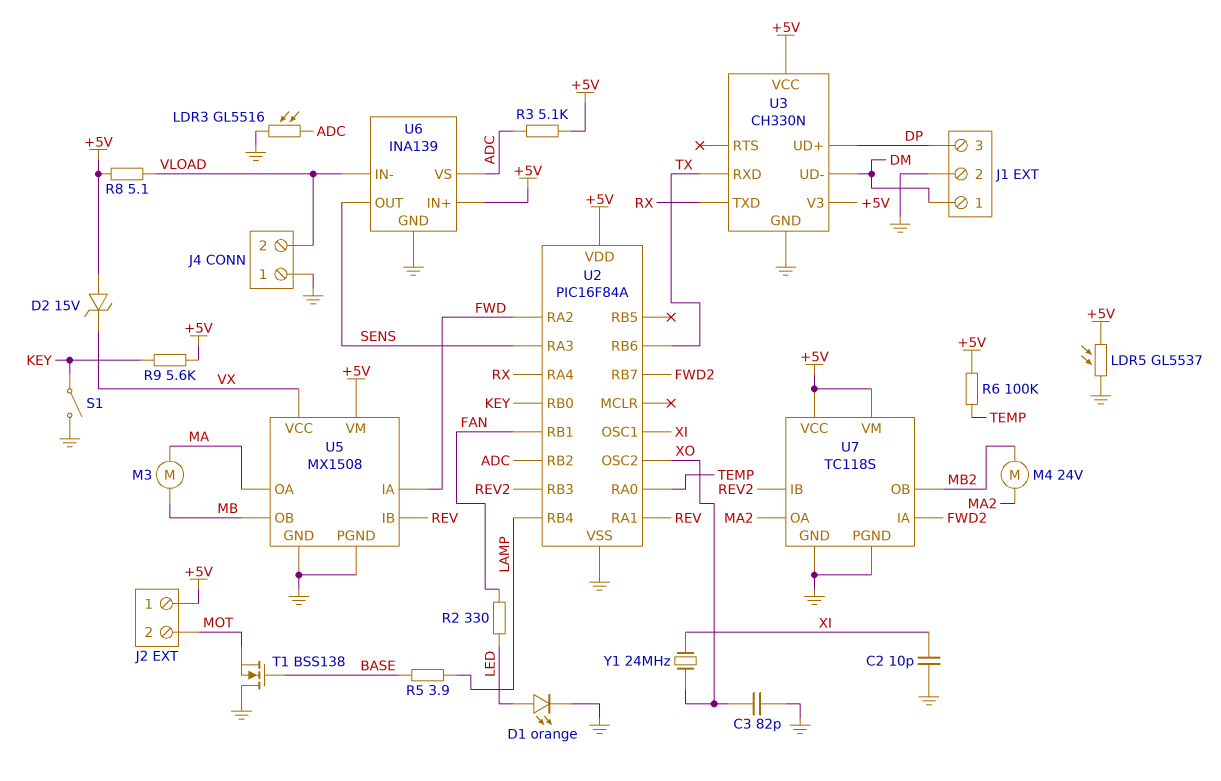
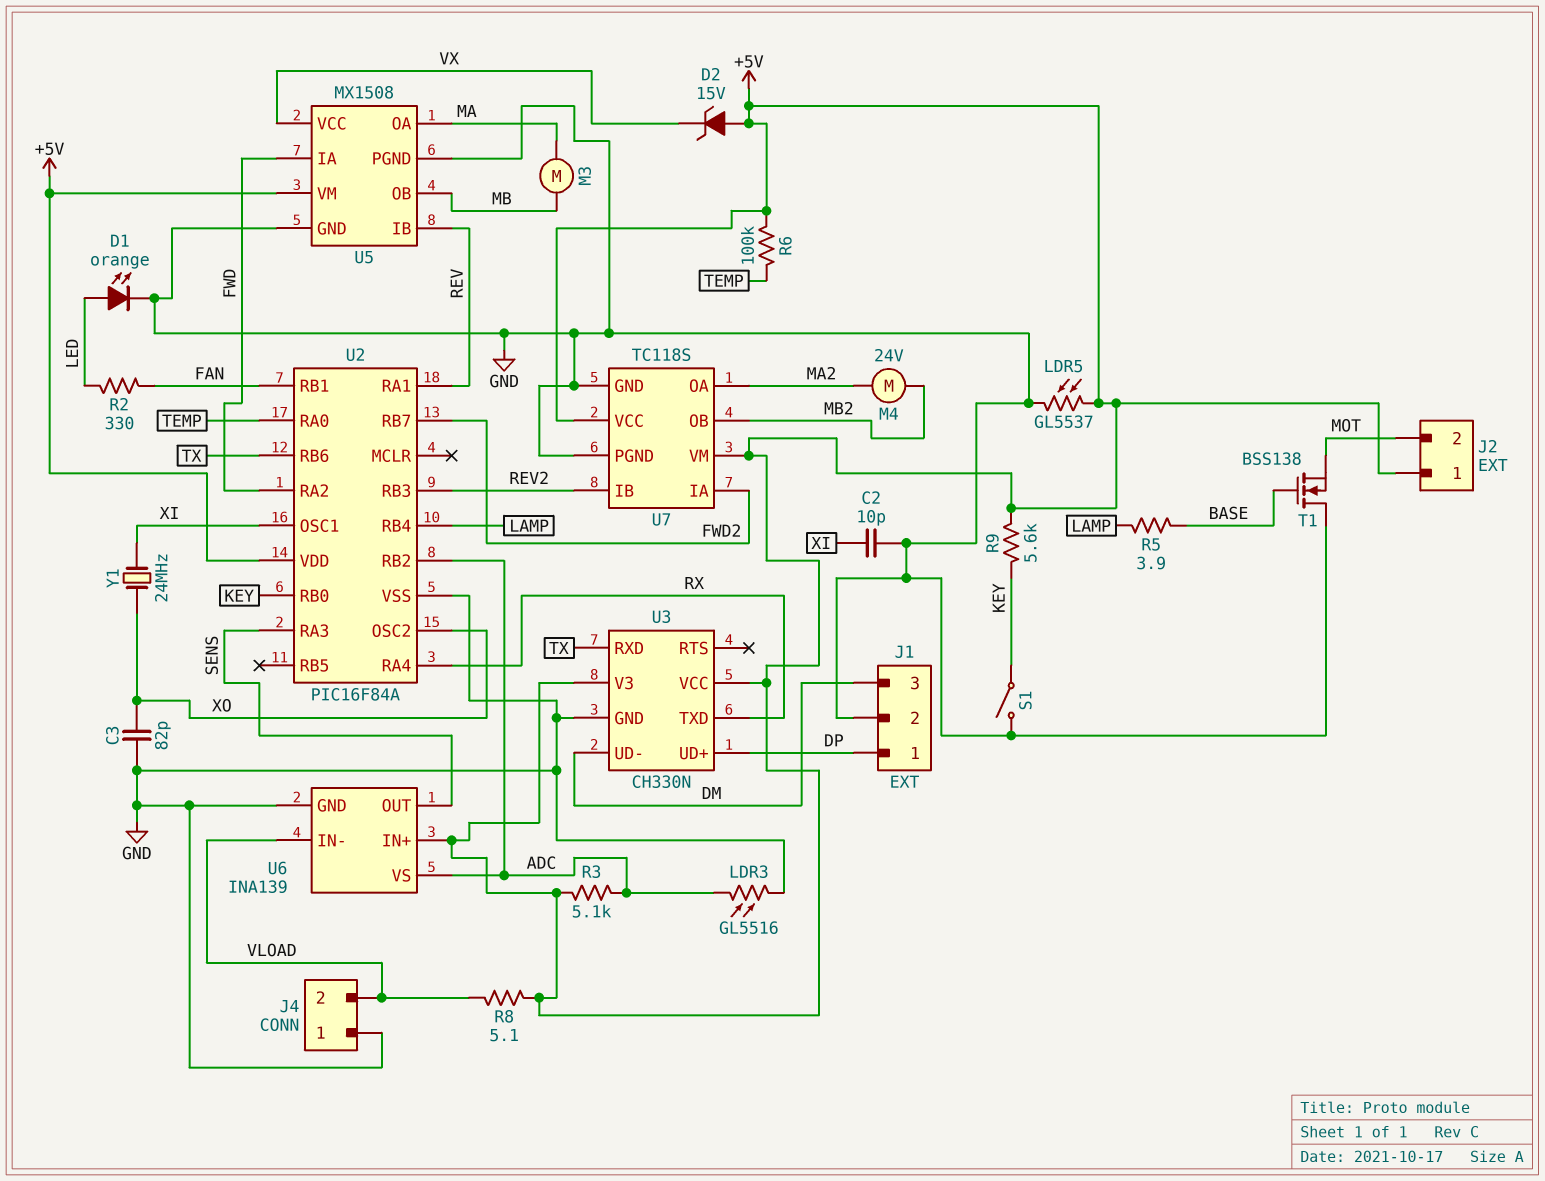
J1 pin 1: DM -> DP
J1 pin 3: DP -> DM

